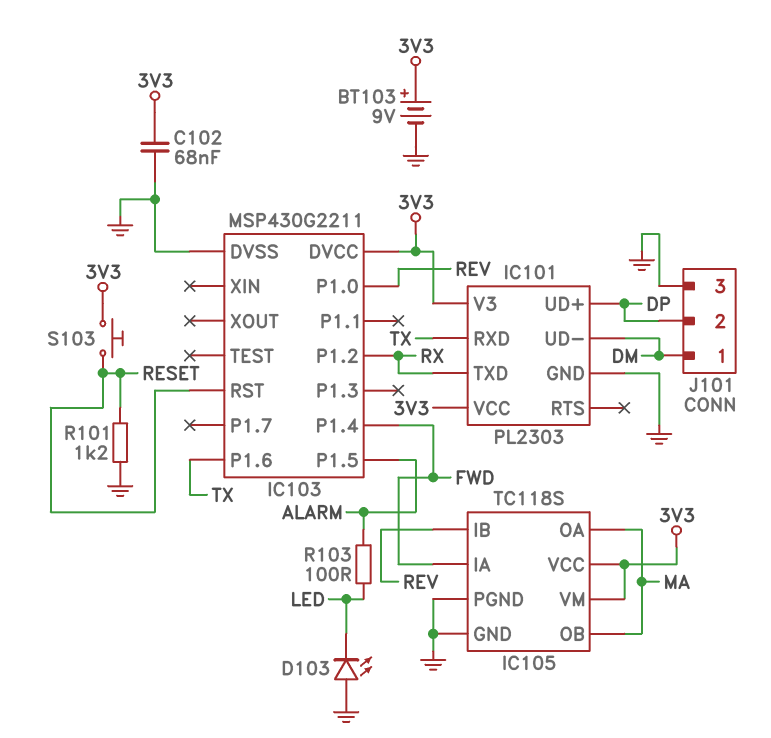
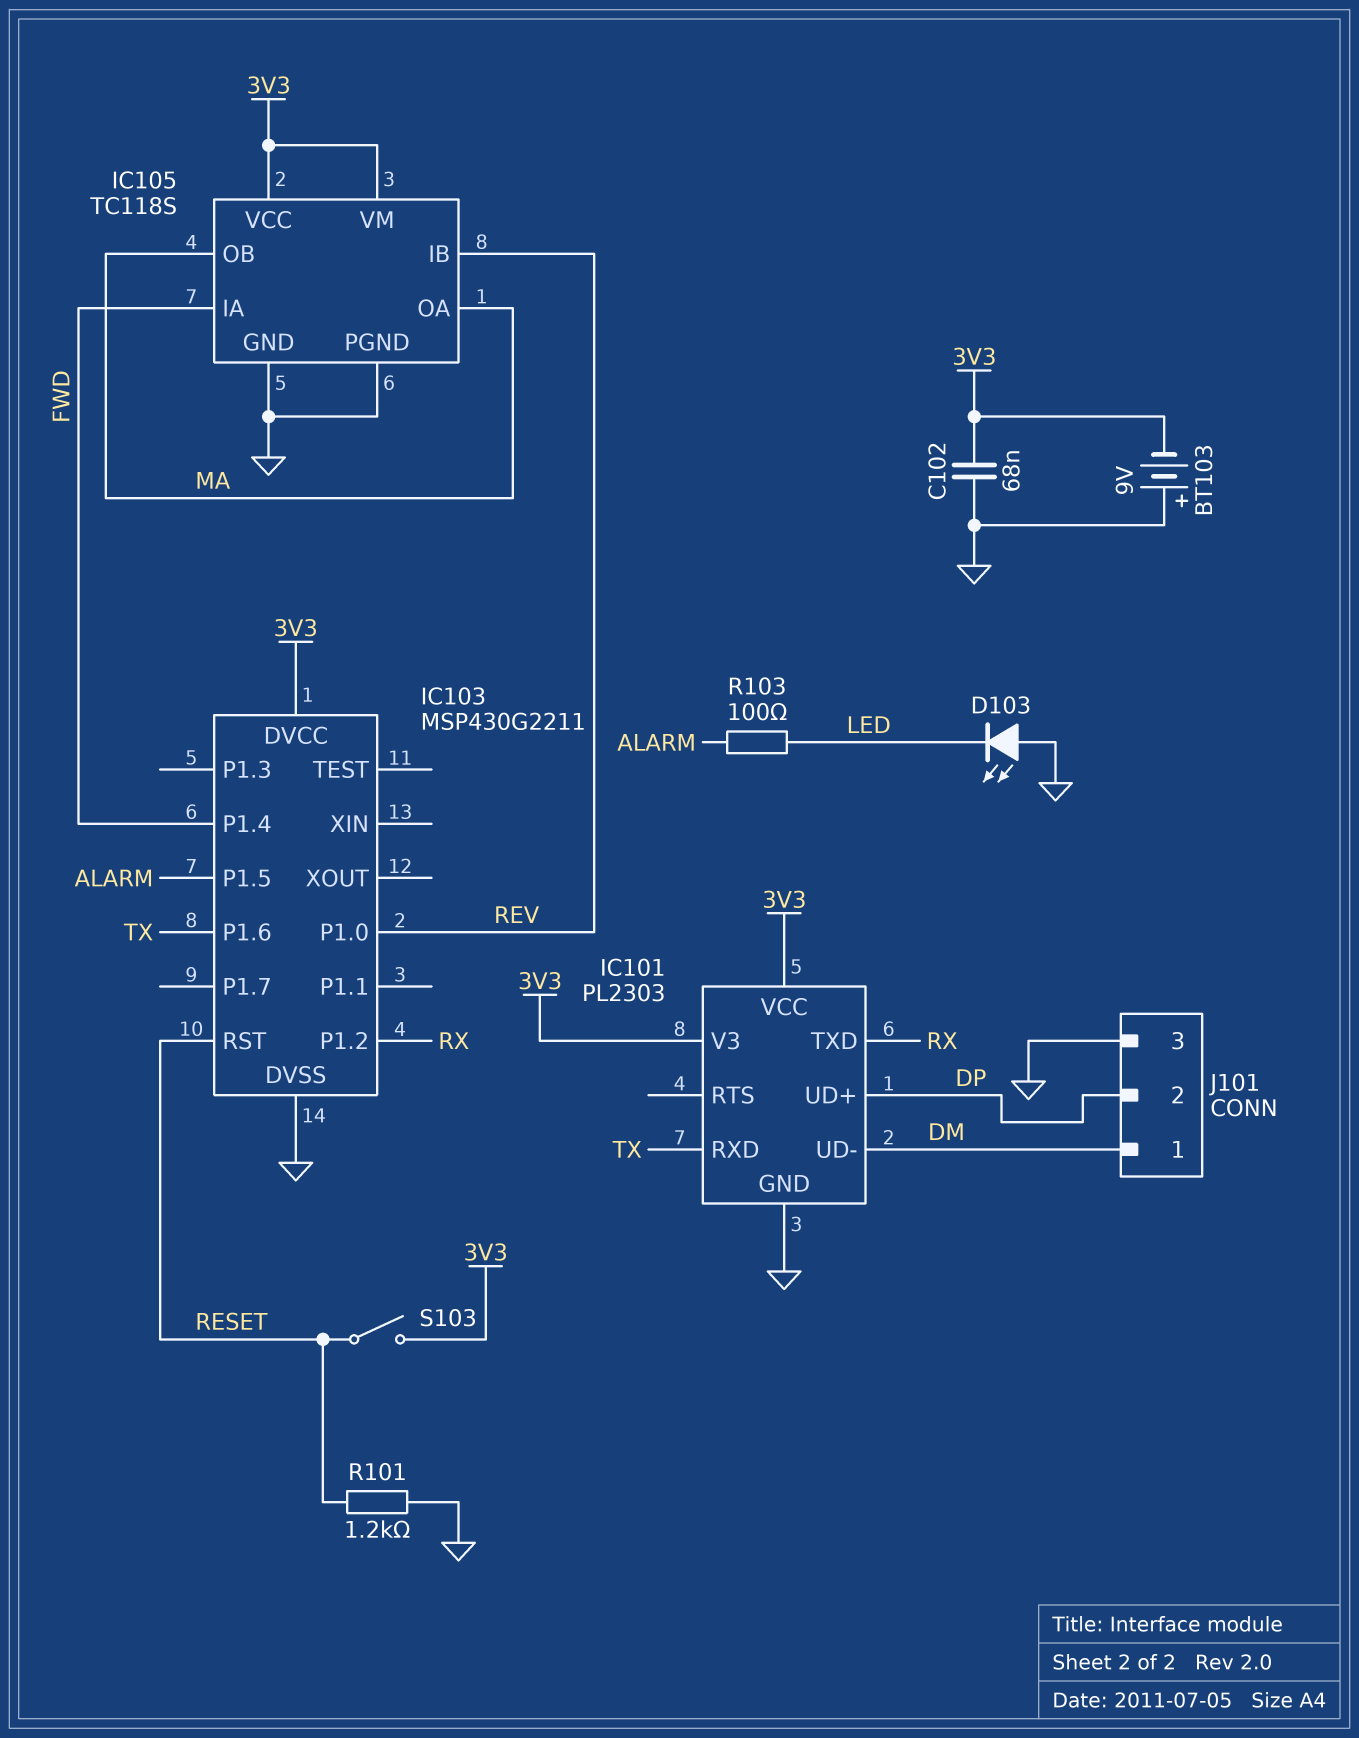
BT103: 9V (plus 3V3, minus GND) -> 9V (plus GND, minus 3V3)
S103: button (3V3, RESET) -> switch (3V3, RESET)

